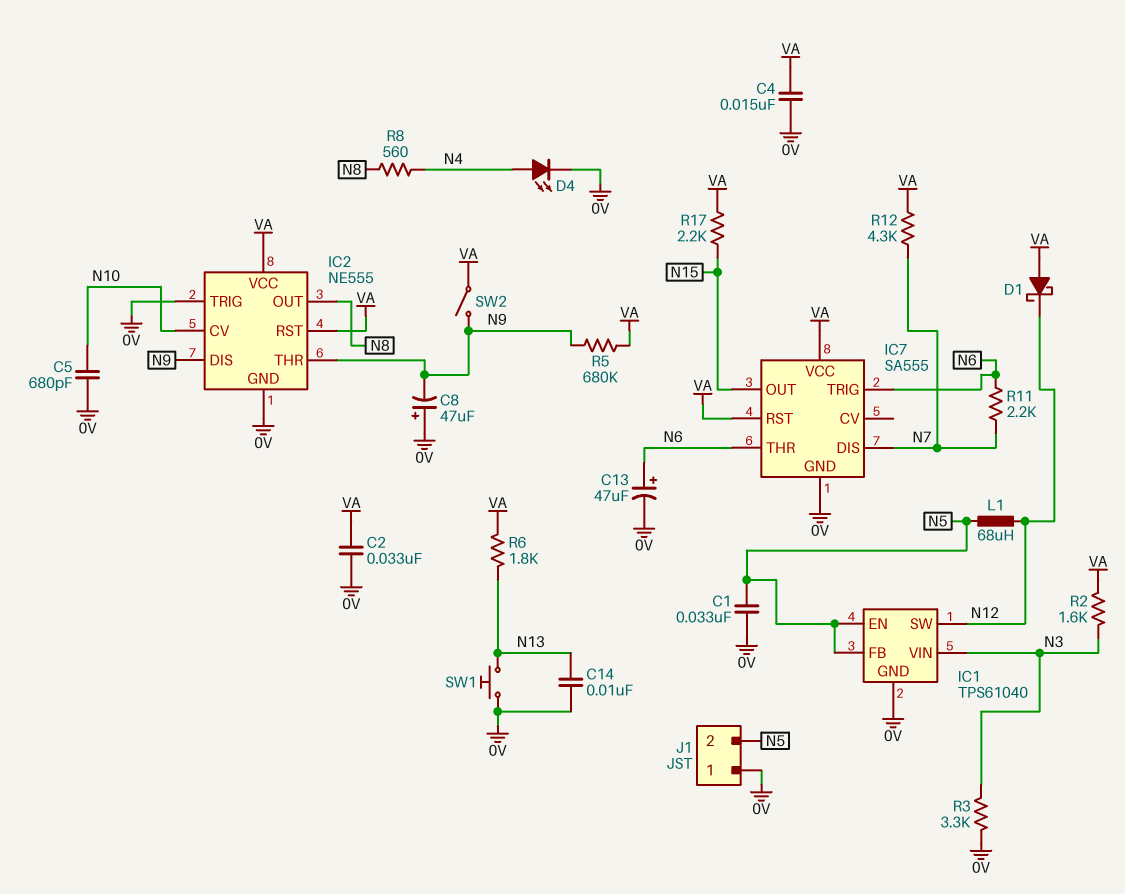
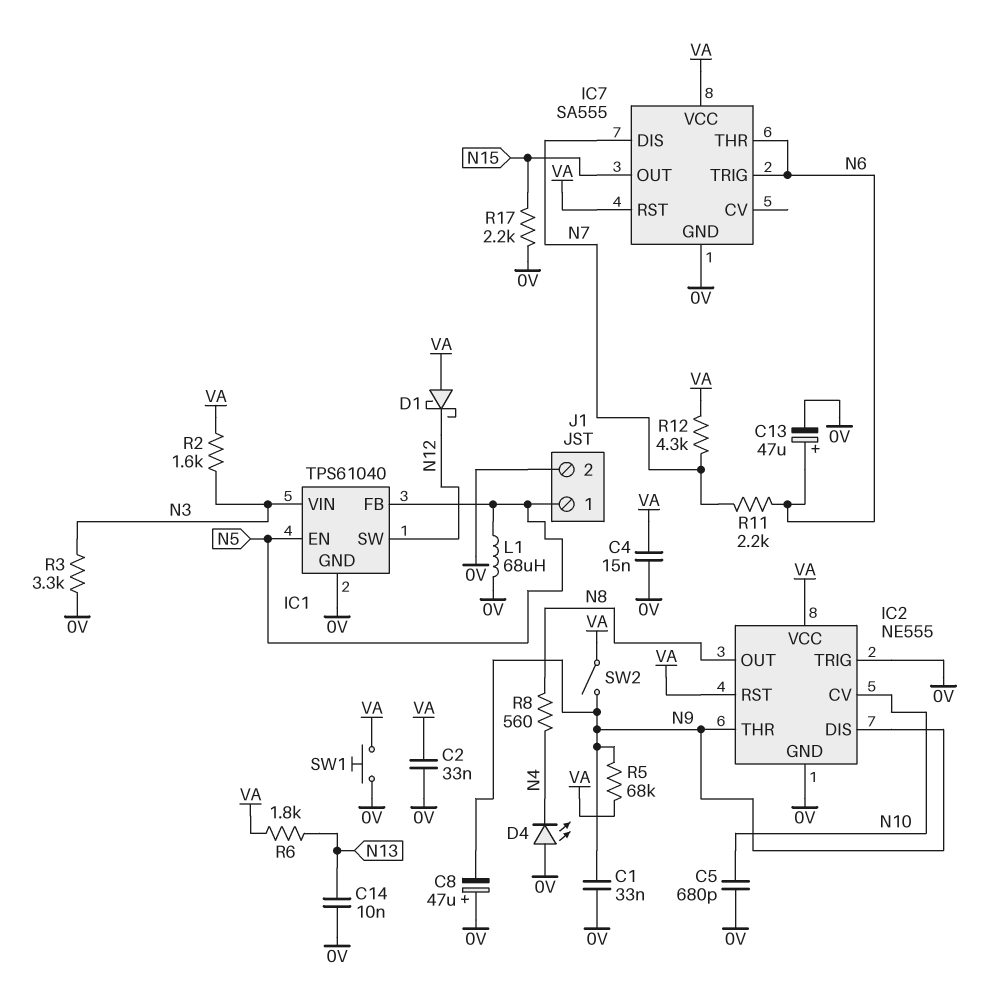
C1: 33nF (0V, N5) -> 33nF (0V, N9)
D4: LED (A N4, K 0V) -> LED (A 0V, K N4)
J1 pin 1: 0V -> N5
J1 pin 2: N5 -> 0V
L1: 68uH (N5, N12) -> 68uH (0V, N5)
R5: 680k (N9, VA) -> 68k (N9, VA)
R17: 2.2k (N15, VA) -> 2.2k (0V, N15)
SW1: button (0V, N13) -> button (0V, VA)

